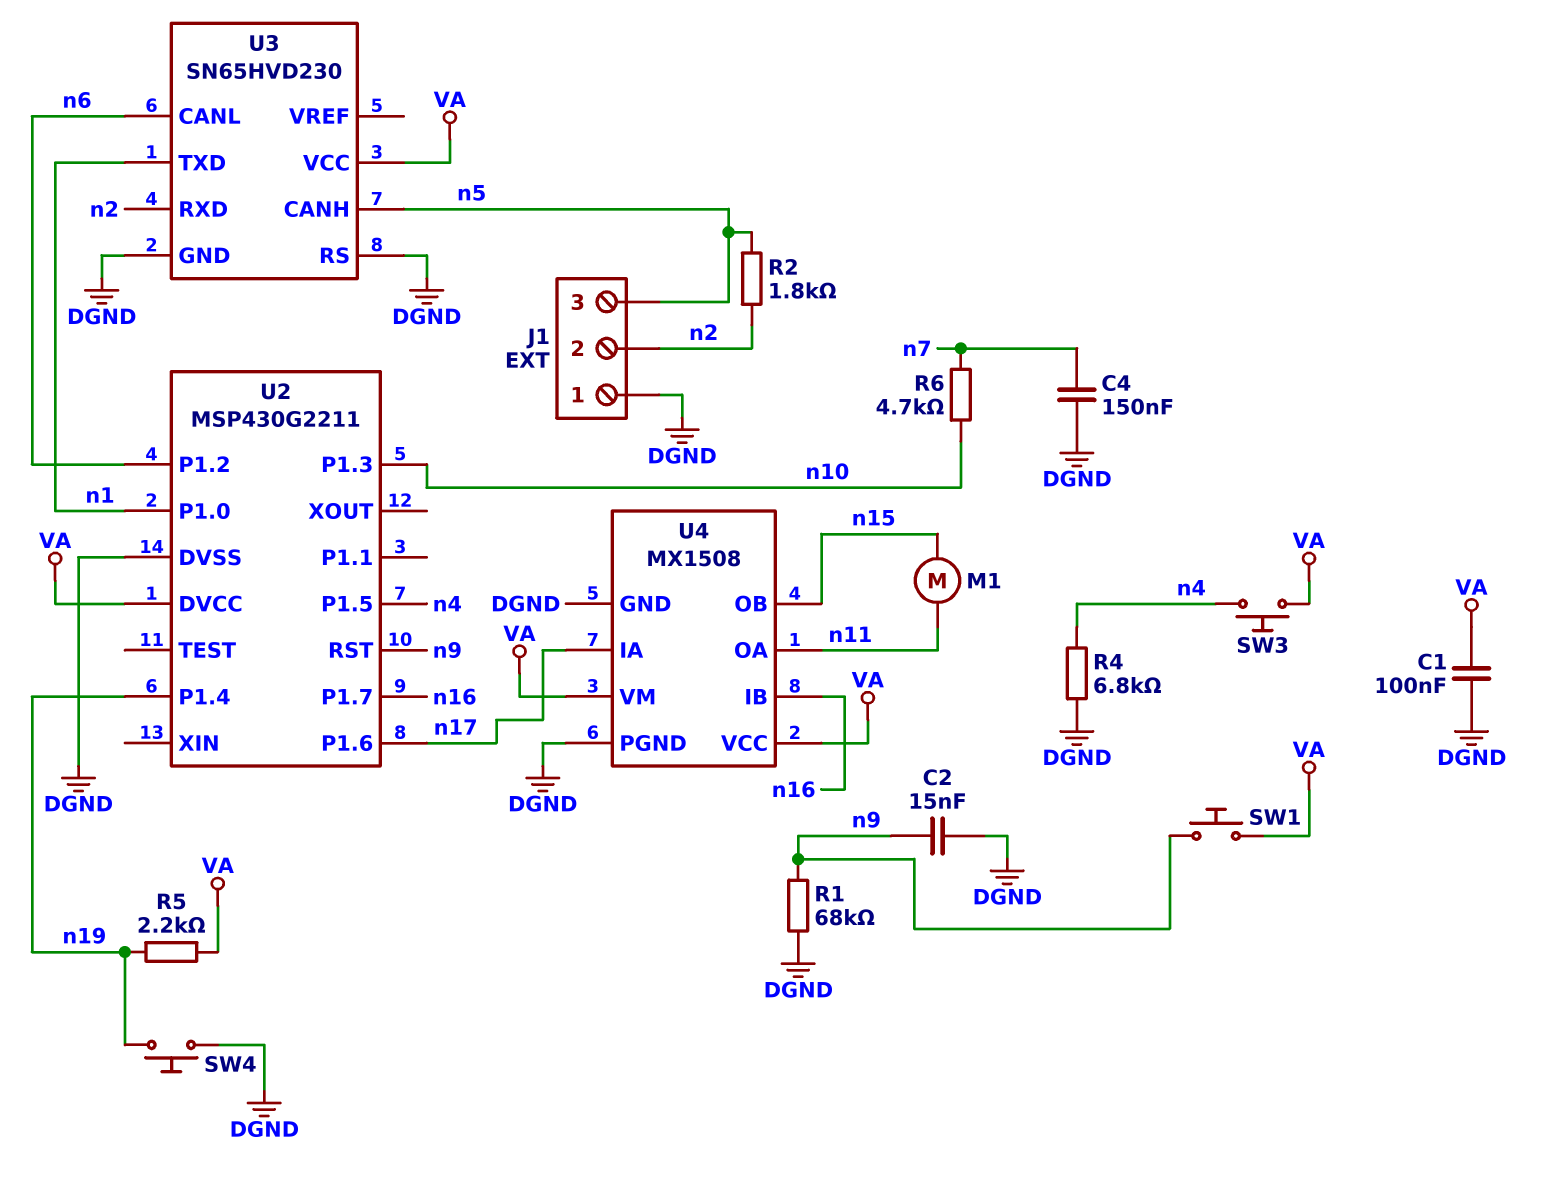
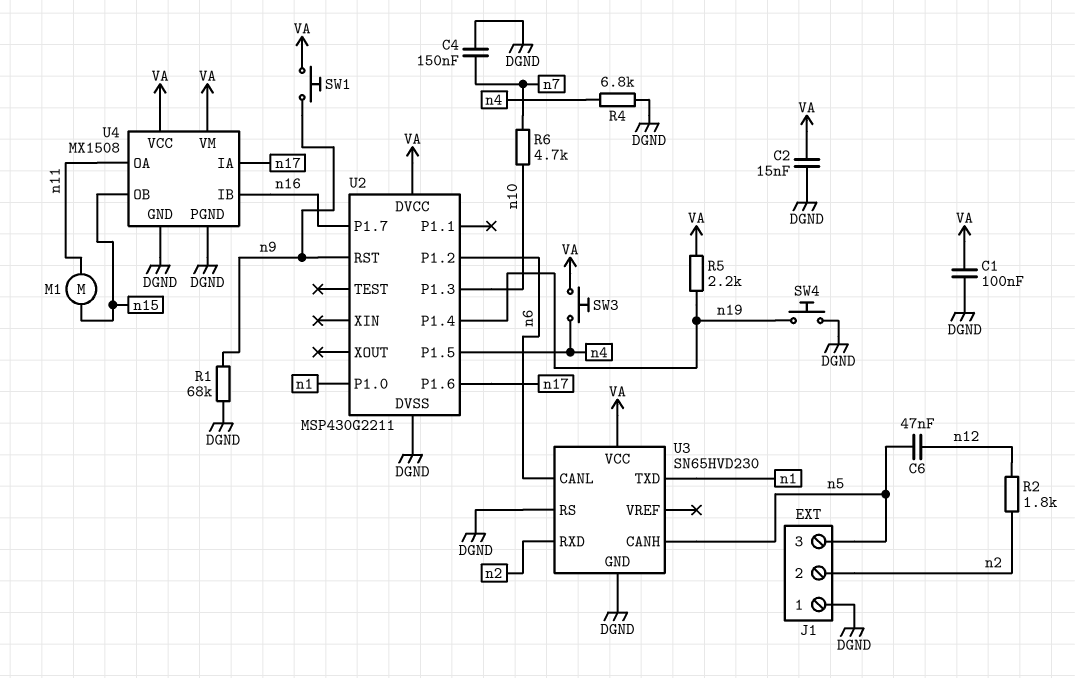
C2: 15nF (DGND, n9) -> 15nF (DGND, VA)
C6: none -> 47nF (n5, n12)
R2: 1.8k (n2, n5) -> 1.8k (n2, n12)

